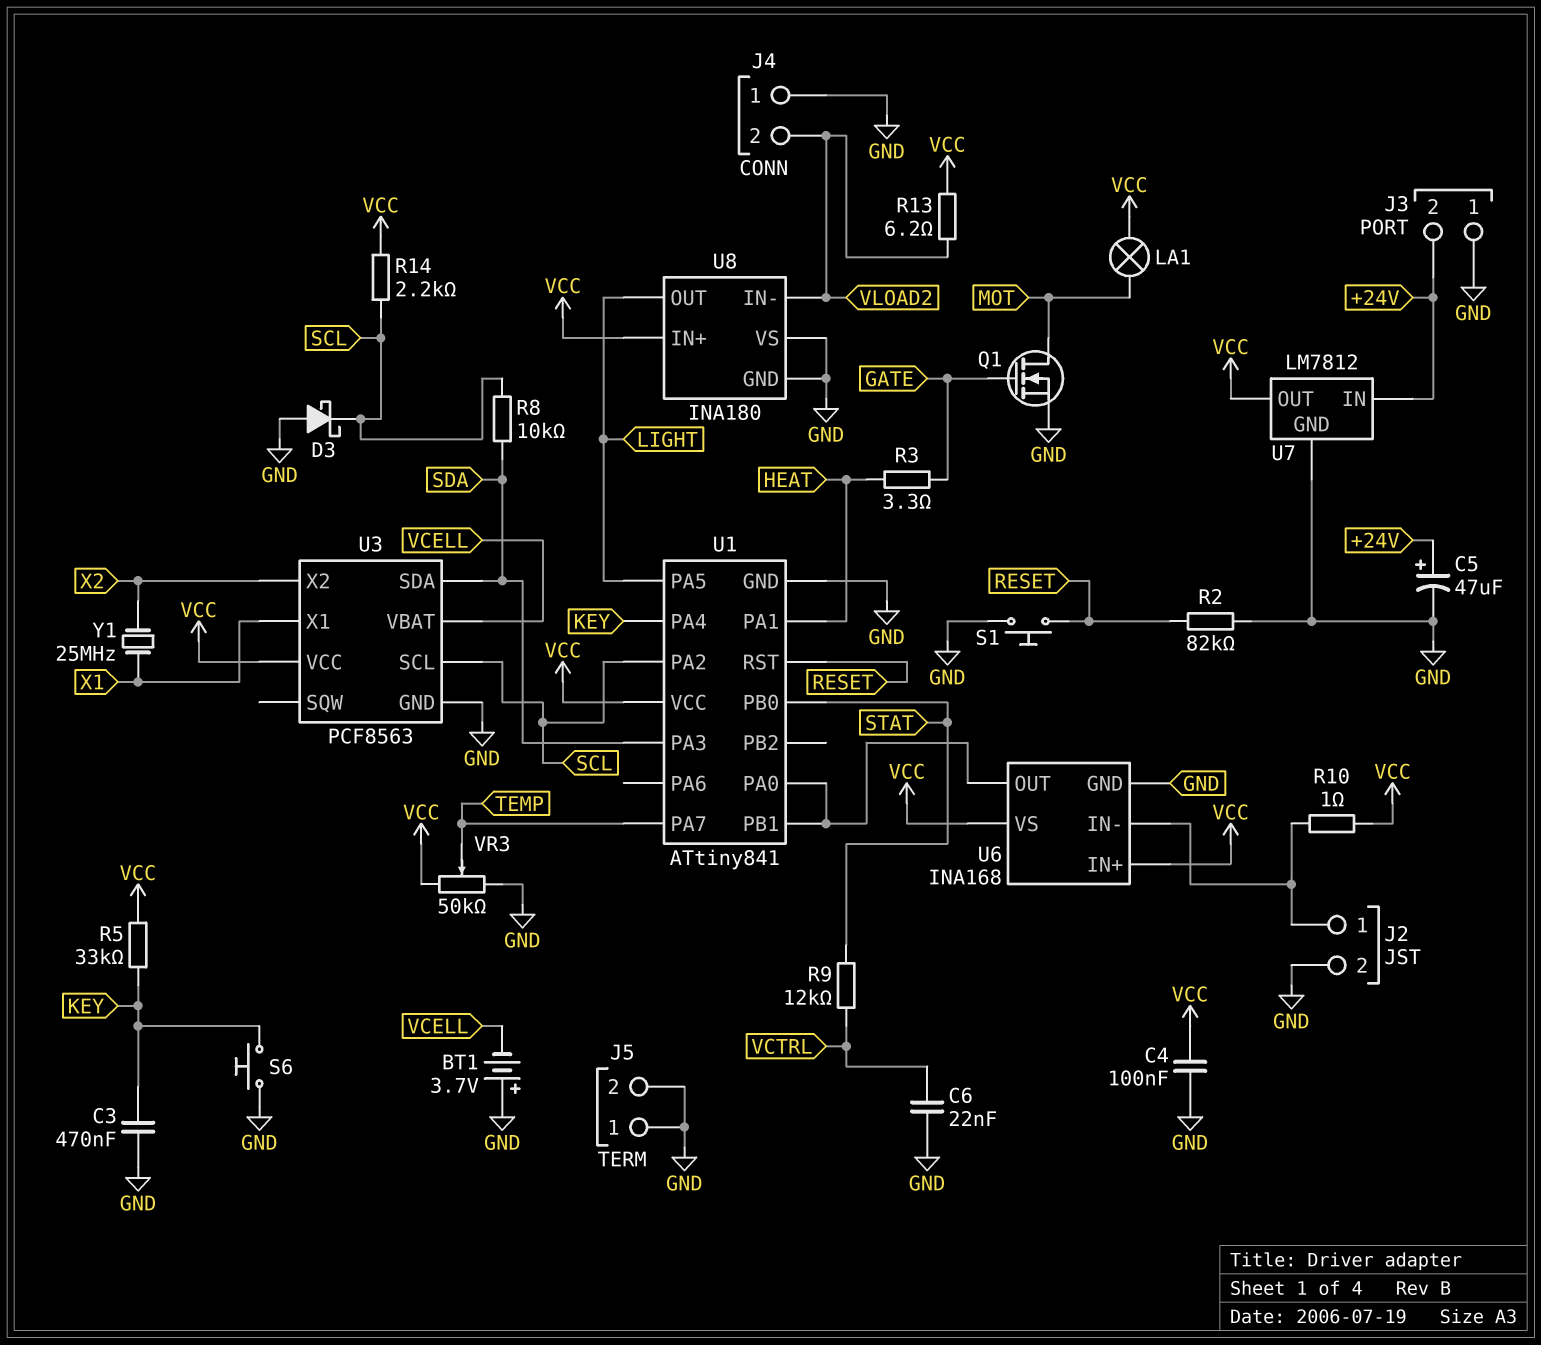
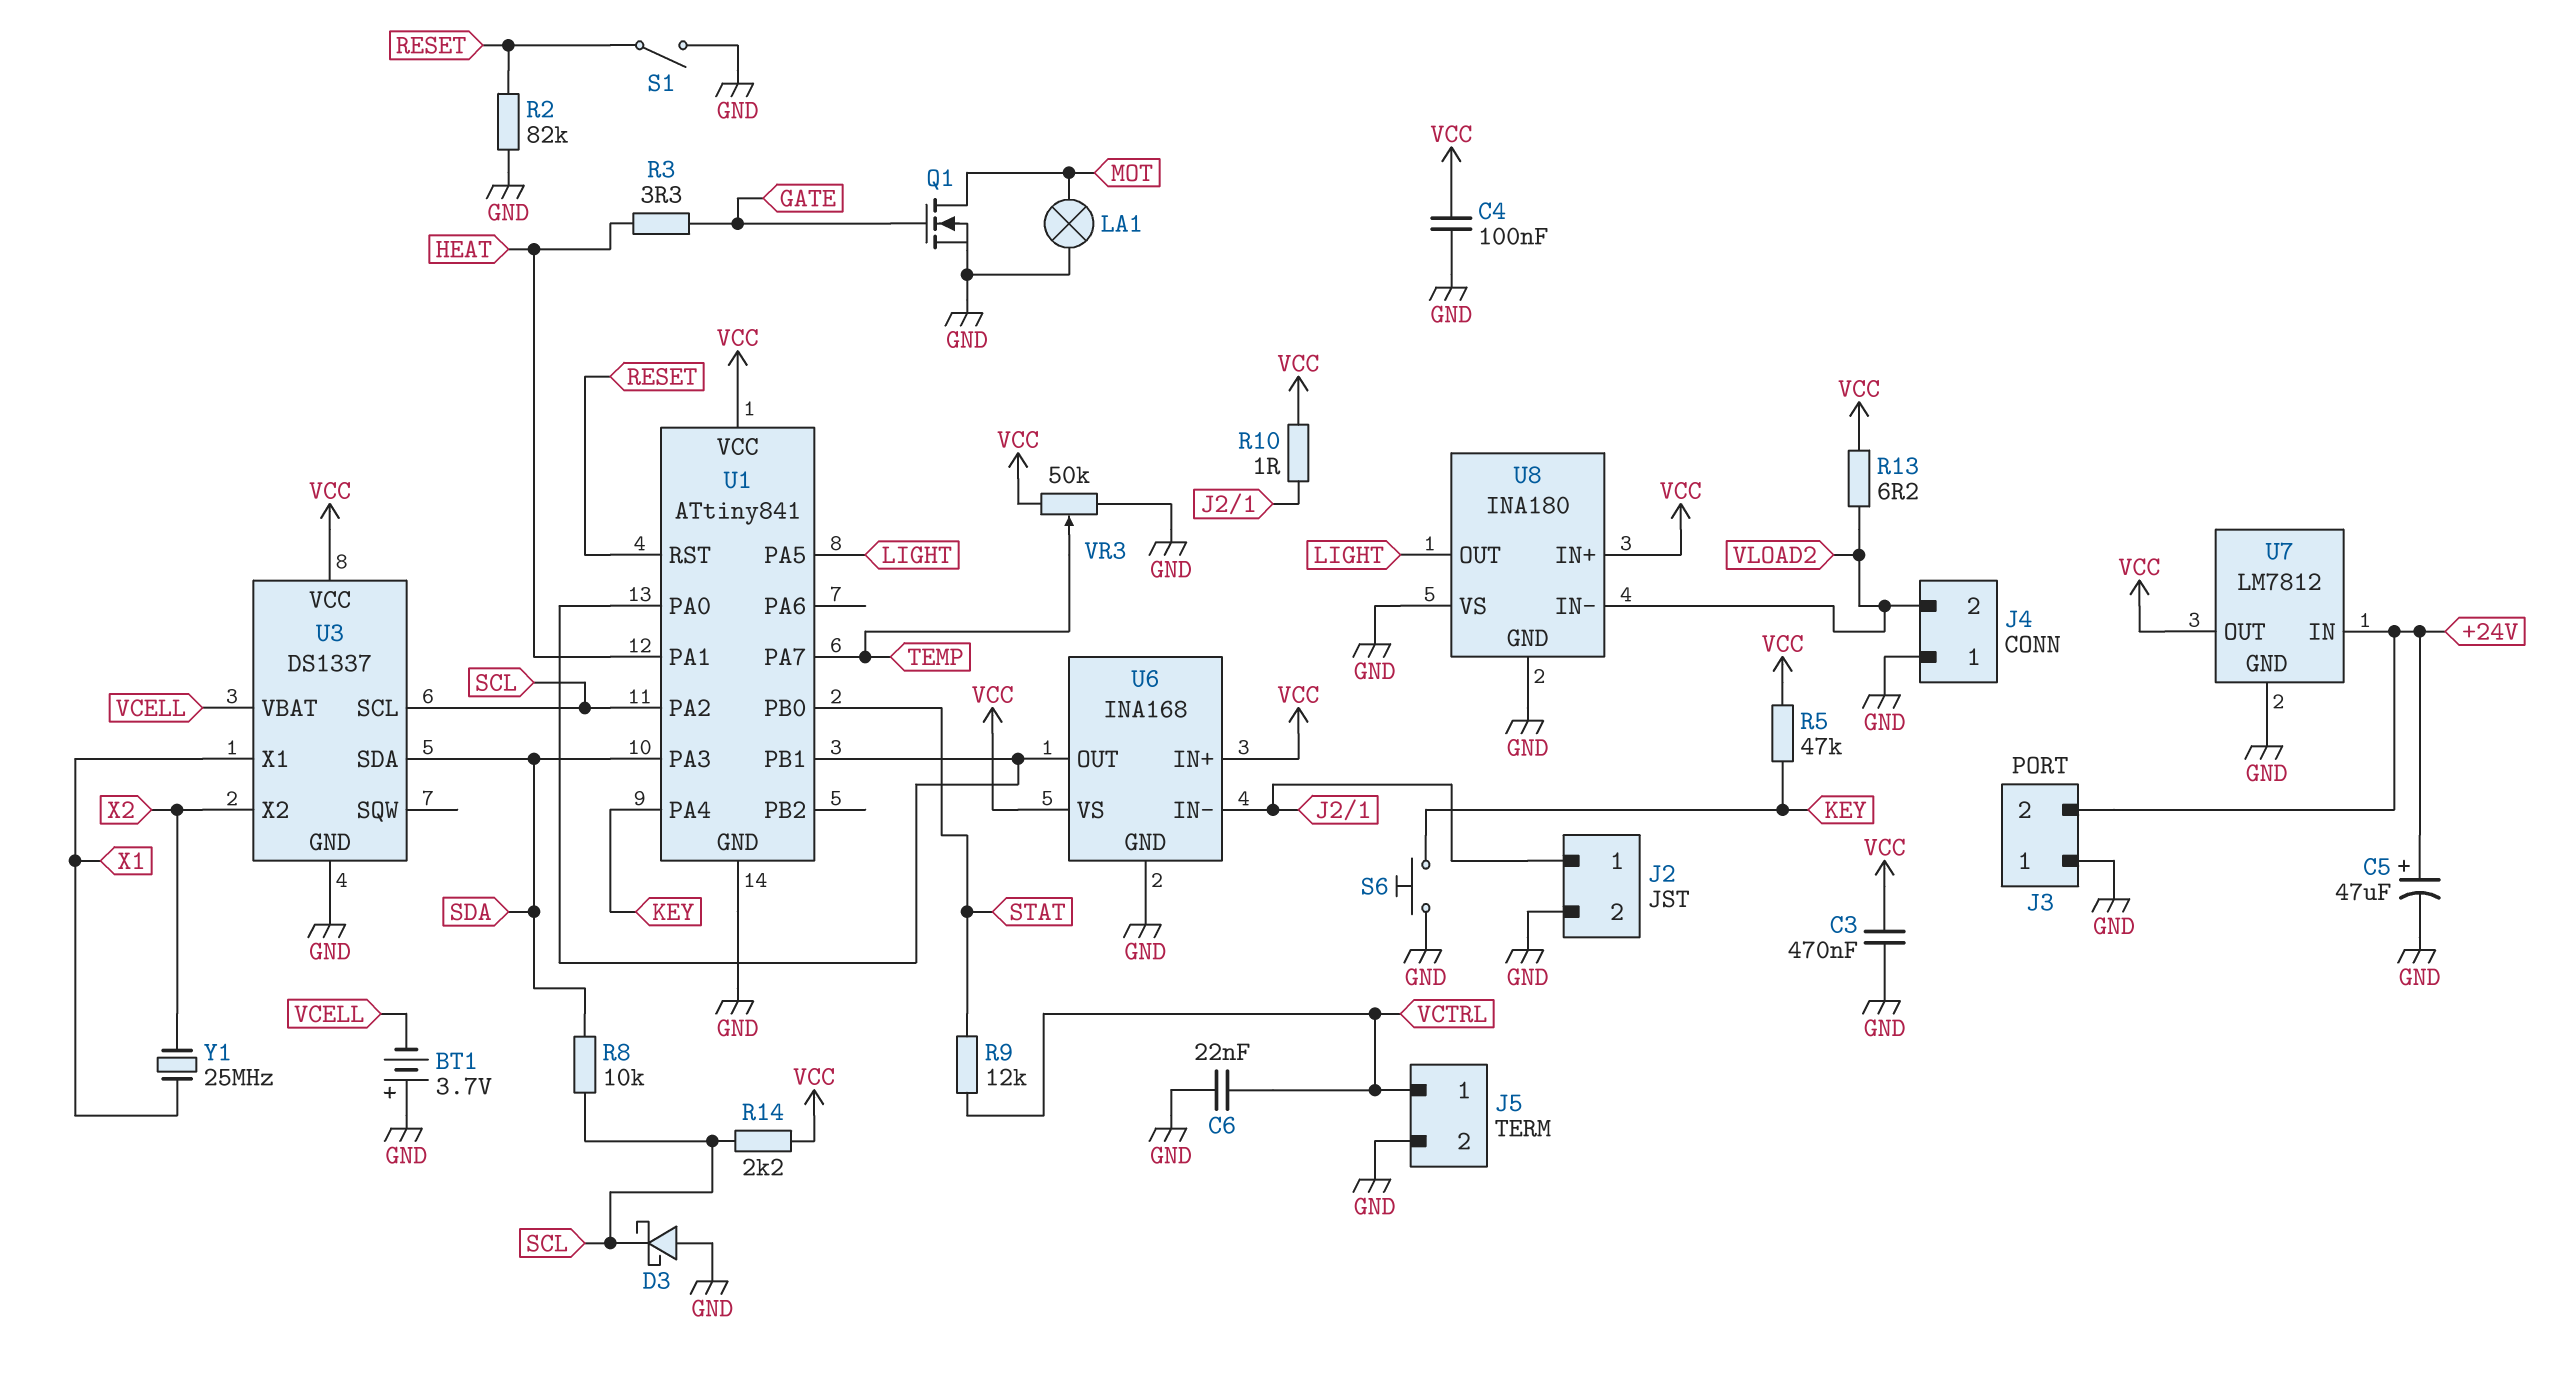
C3: 470nF (GND, KEY) -> 470nF (GND, VCC)
J5 pin 1: GND -> VCTRL
LA1: lamp (MOT, VCC) -> lamp (GND, MOT)
R5: 33k (KEY, VCC) -> 47k (KEY, VCC)
S1: button (GND, RESET) -> switch (GND, RESET)
U3: PCF8563 -> DS1337

